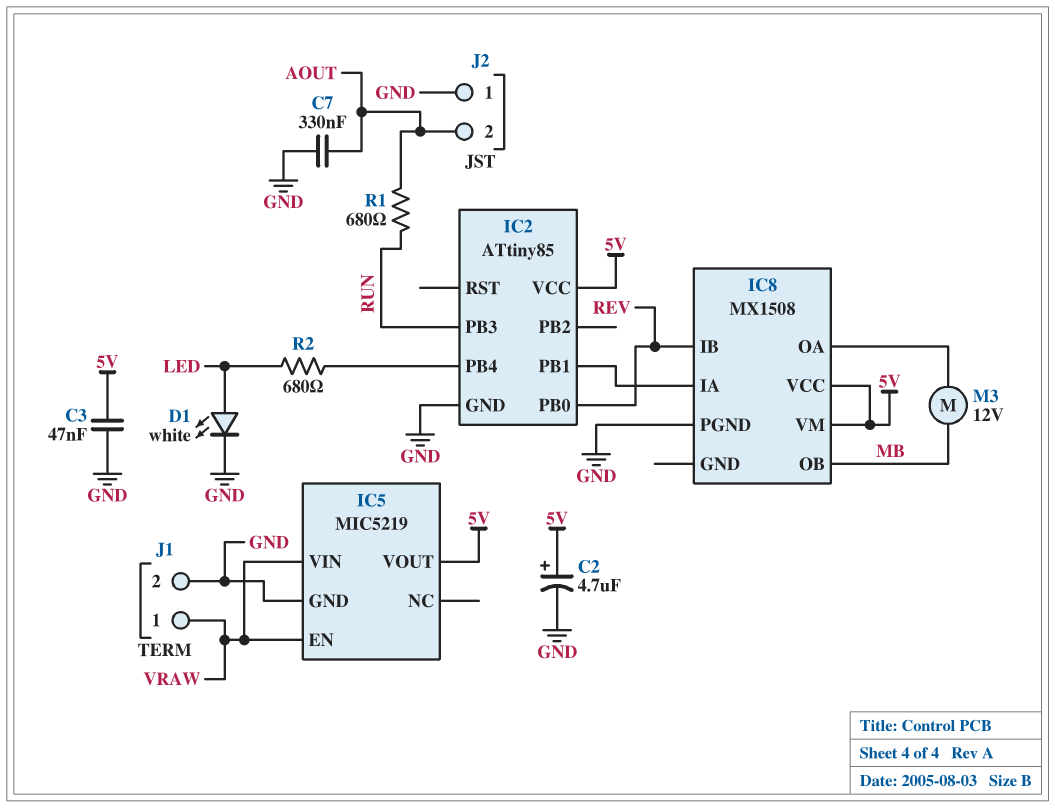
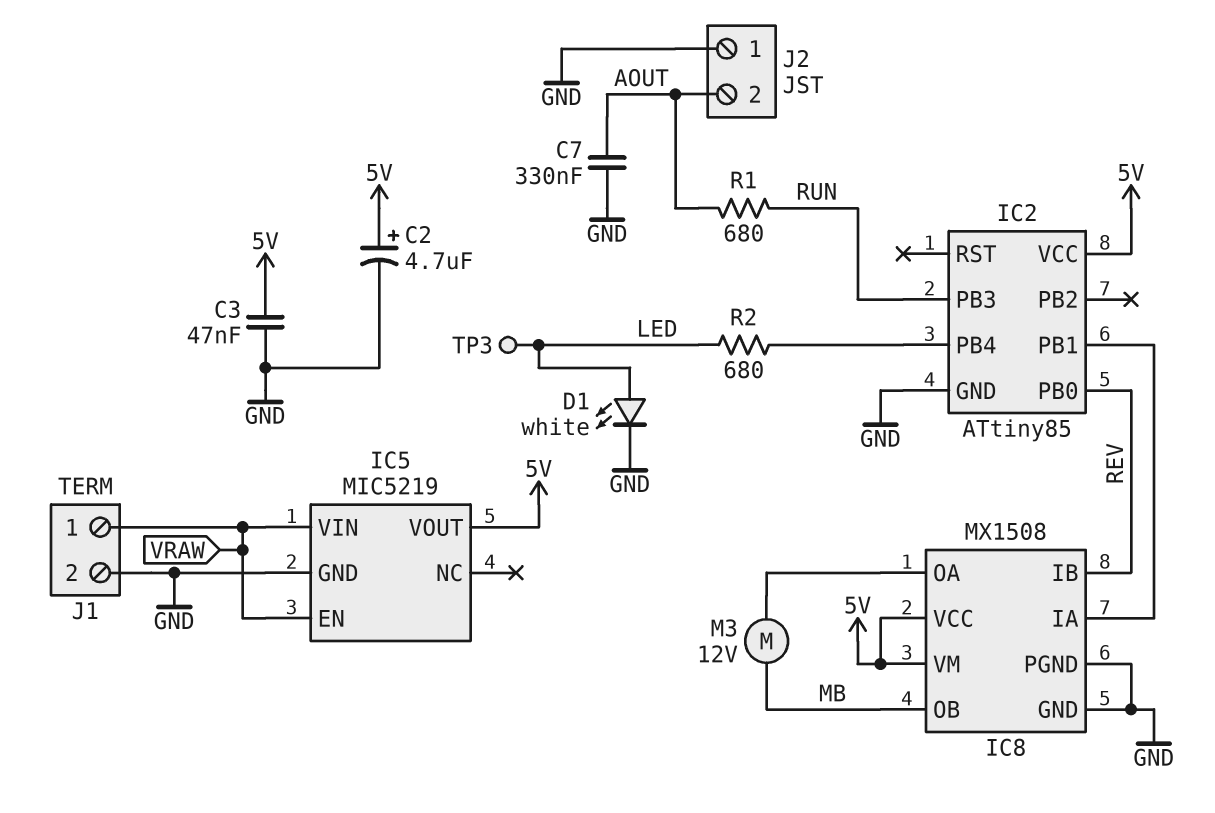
IC8 pin GND: none -> GND
TP3: none -> test point (LED)

